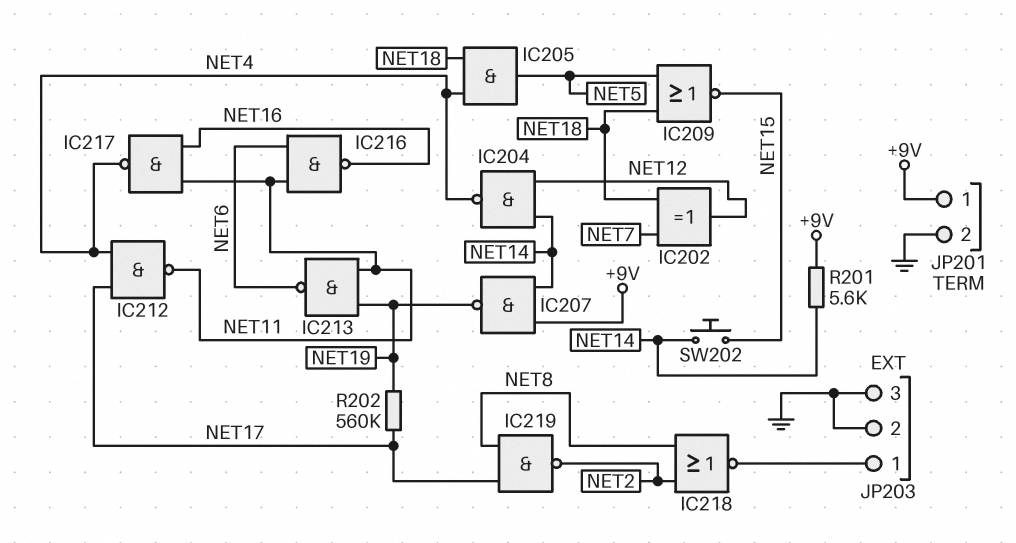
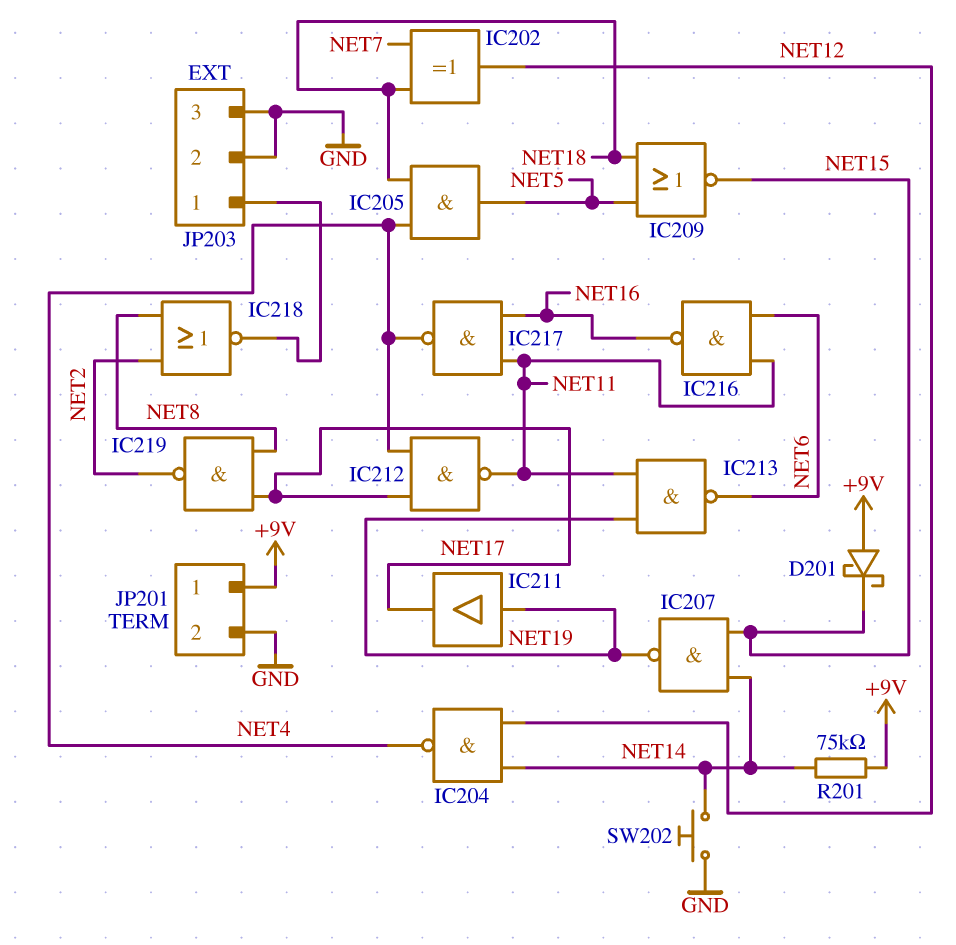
D201: none -> schottky (A +9V, K NET15)
IC207: NAND (in +9V, in NET14, out NET19) -> NAND (in NET14, in NET15, out NET19)
IC211: none -> buffer (in NET19, out NET17)
R201: 5.6k (+9V, NET14) -> 75k (+9V, NET14)
R202: 560k (NET17, NET19) -> none
SW202: button (NET14, NET15) -> button (GND, NET14)

